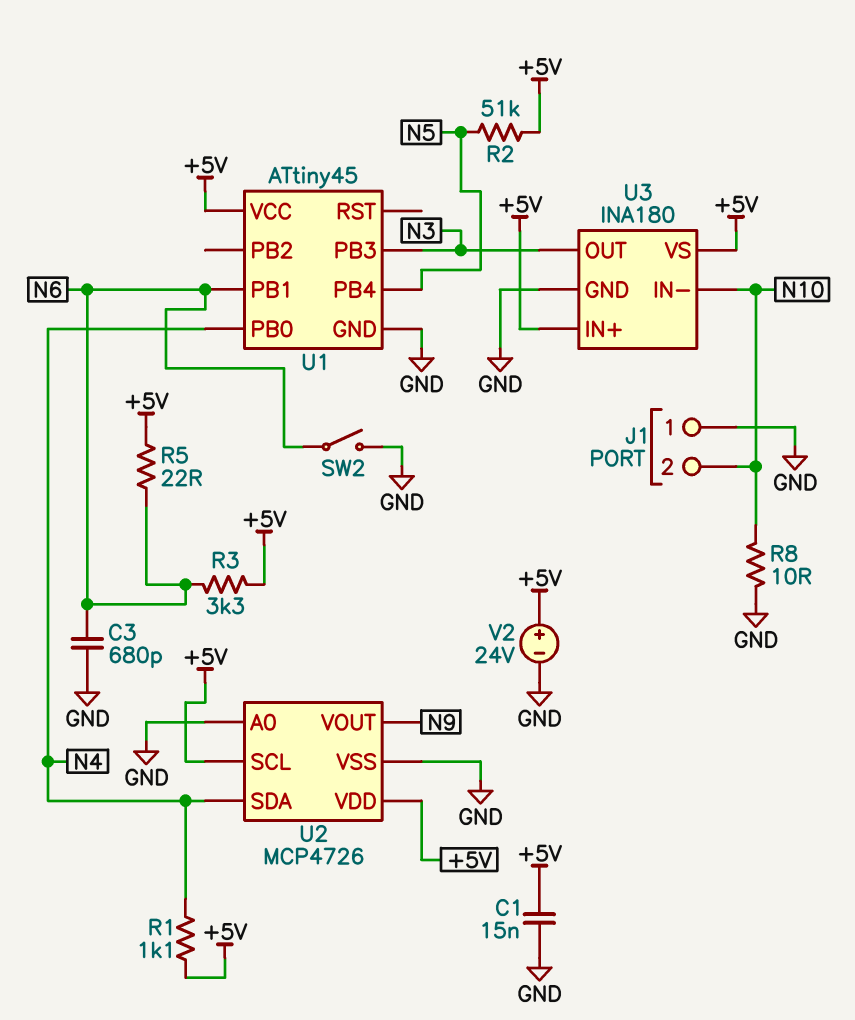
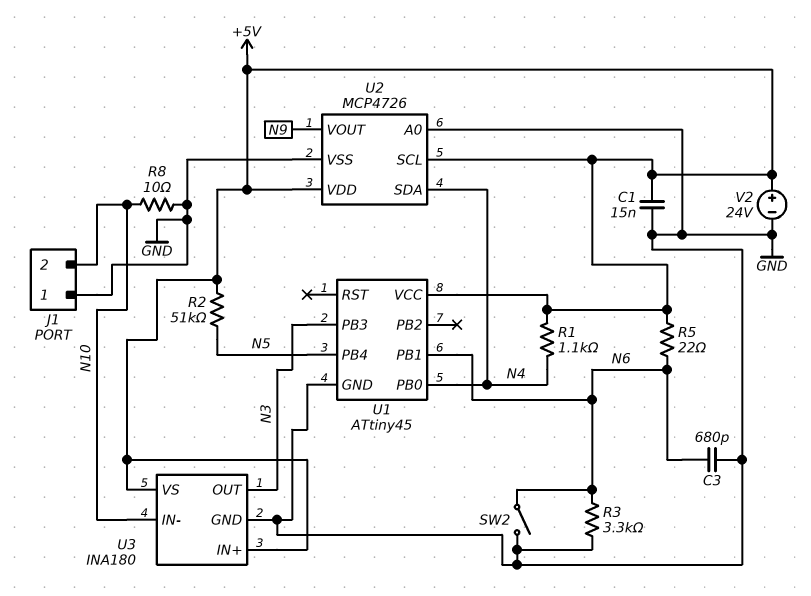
R3: 3.3k (+5V, N6) -> 3.3k (GND, N6)

